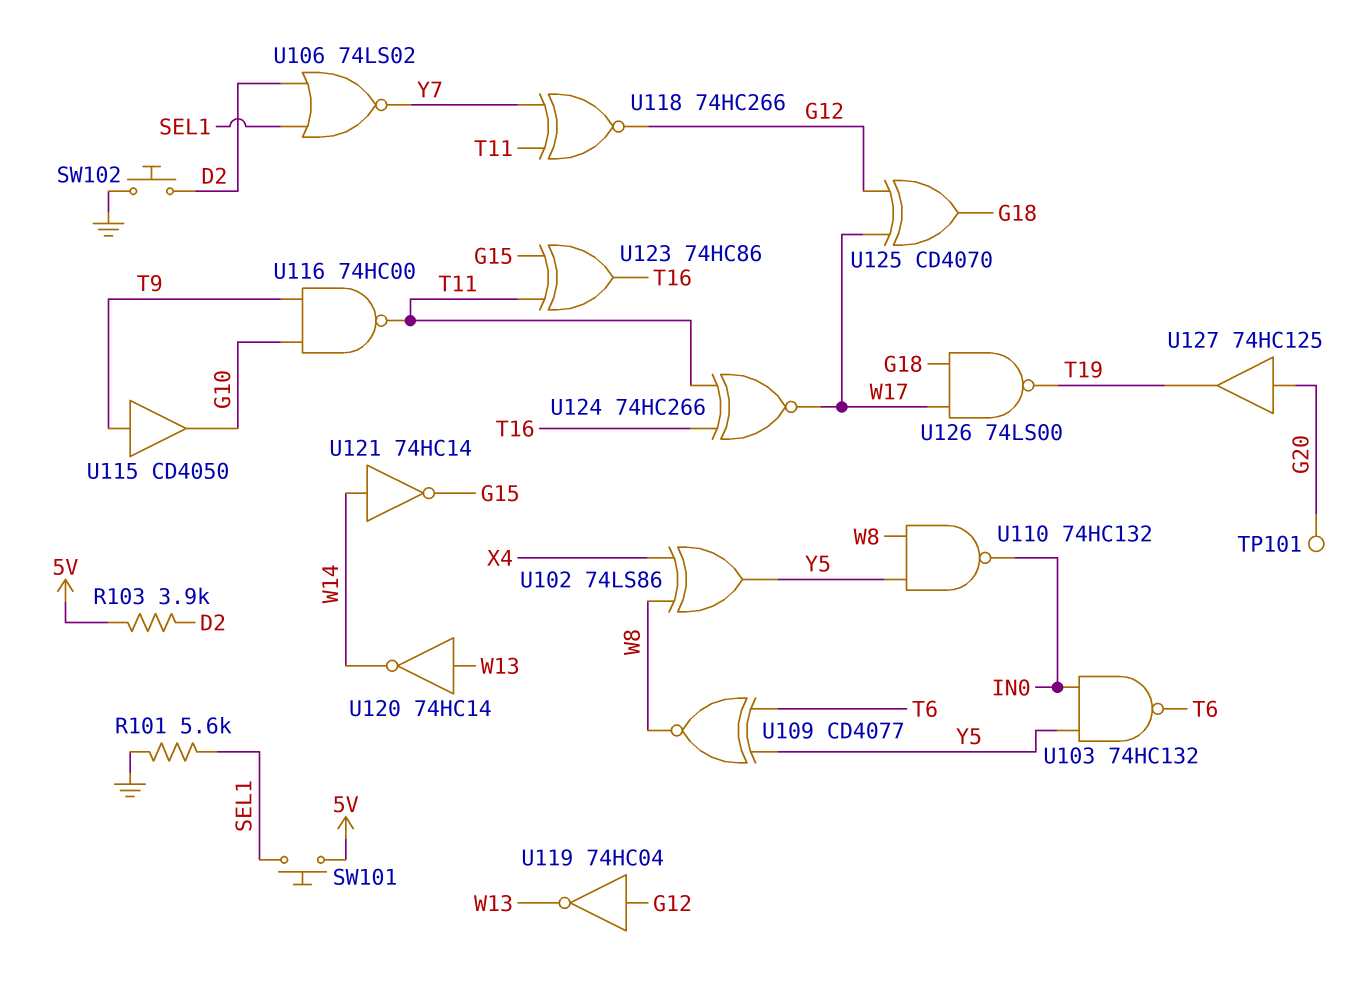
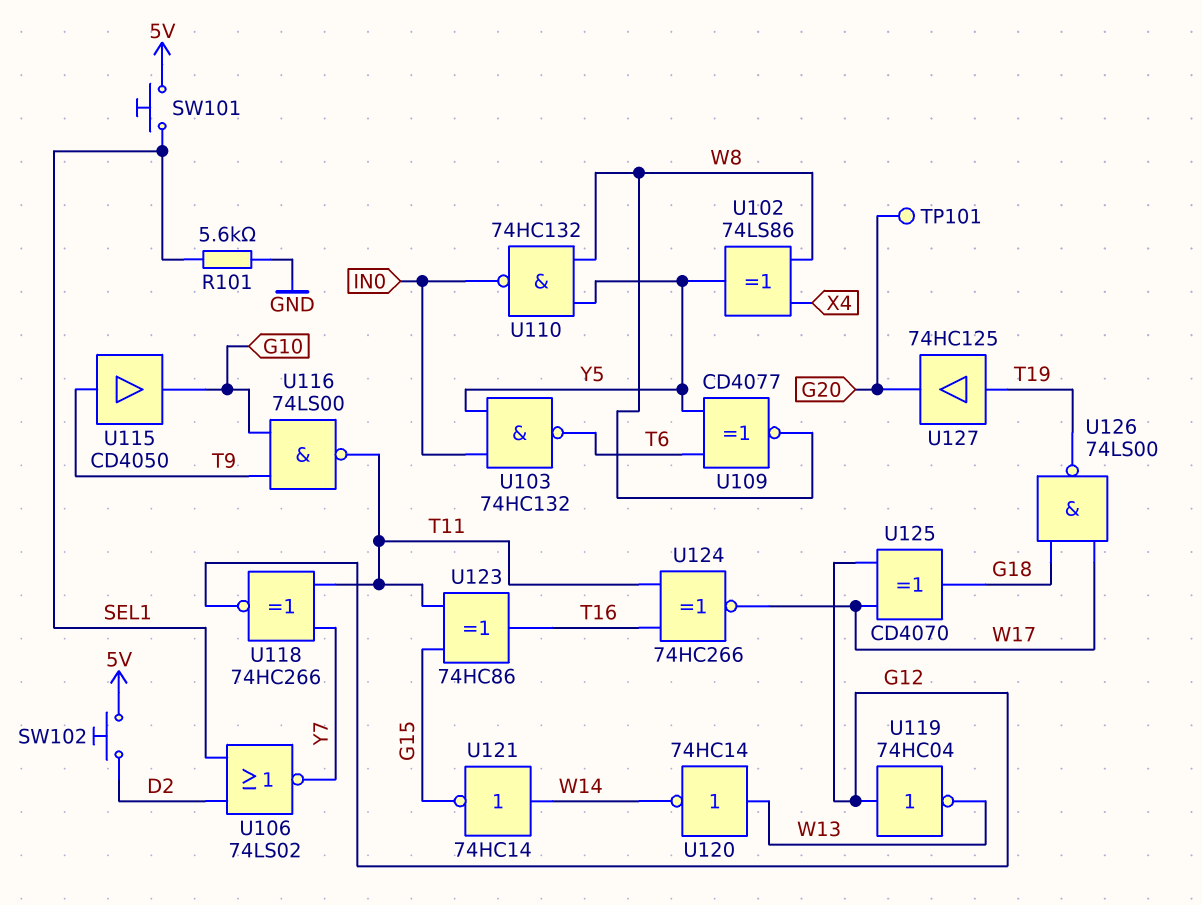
R103: 3.9k (5V, D2) -> none
SW102: button (D2, GND) -> button (5V, D2)
U116: NAND 74HC00 (in G10, in T9, out T11) -> NAND 74LS00 (in G10, in T9, out T11)
U127: buffer 74HC125 (in G20, out T19) -> buffer 74HC125 (in T19, out G20)

